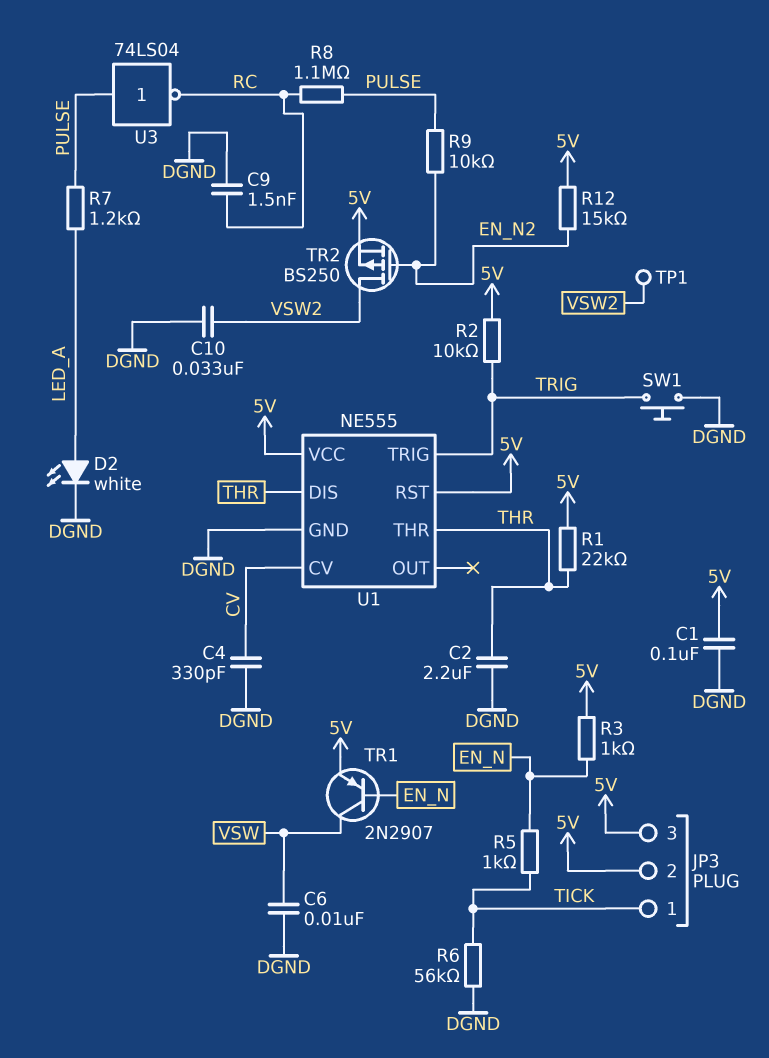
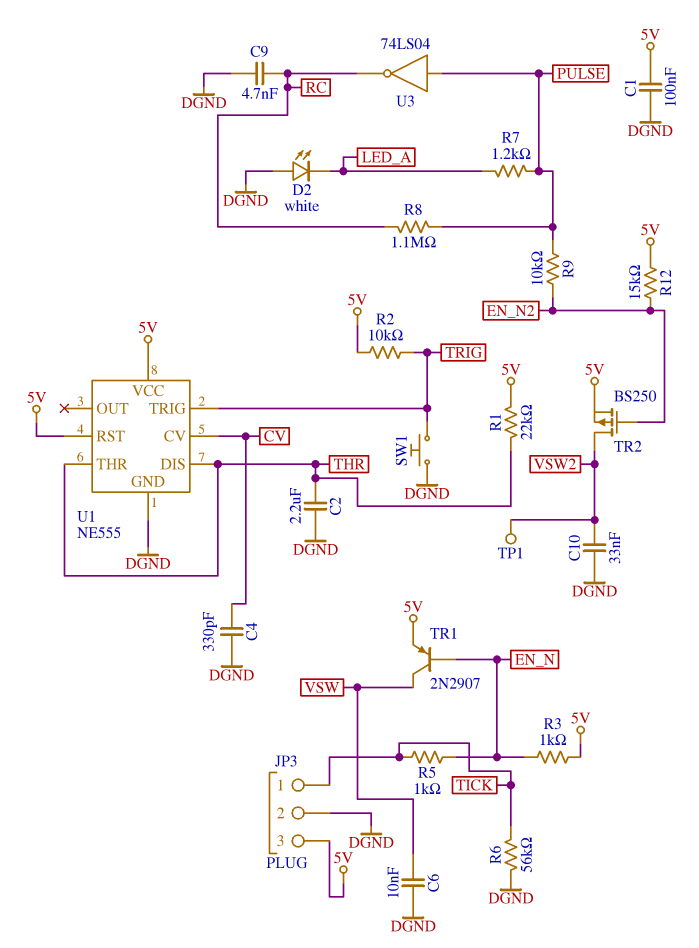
C9: 1.5nF (DGND, RC) -> 4.7nF (DGND, RC)
D2: LED white (A LED_A, K DGND) -> LED white (A DGND, K LED_A)
JP3 pin 2: 5V -> DGND

